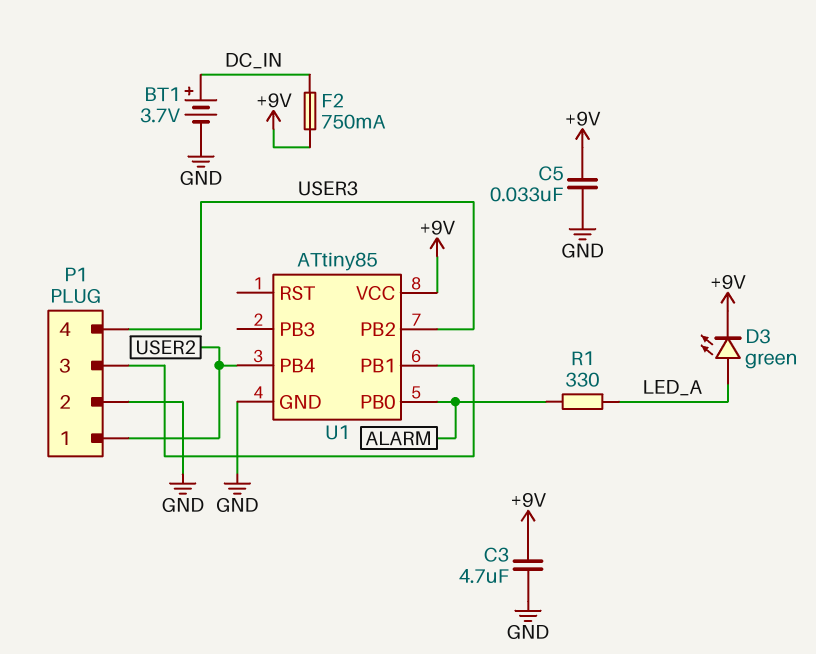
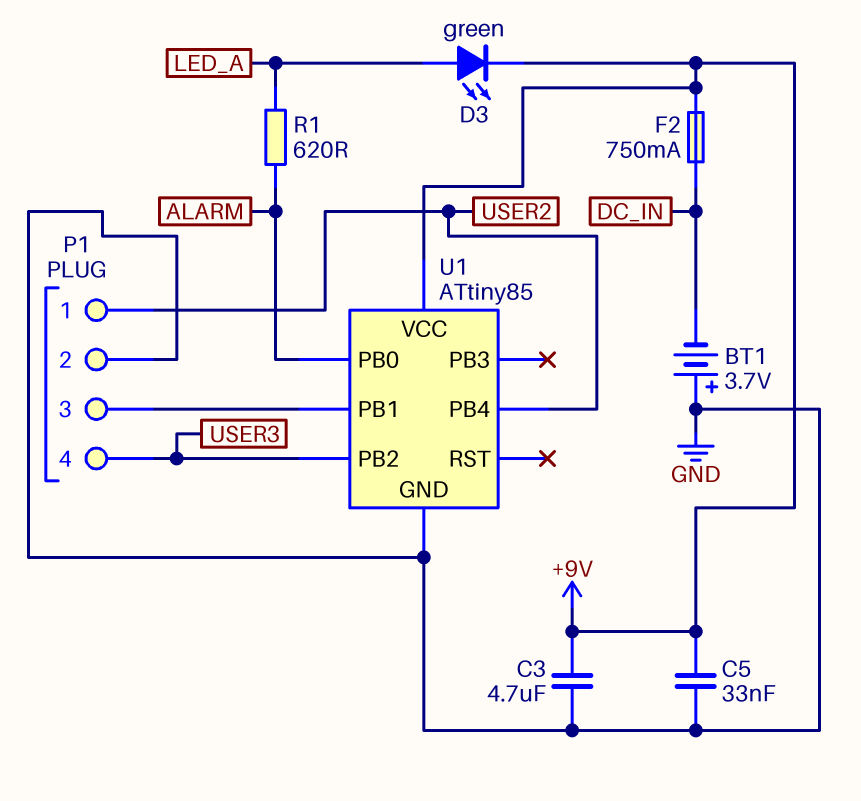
BT1: 3.7V (plus DC_IN, minus GND) -> 3.7V (plus GND, minus DC_IN)
R1: 330 (ALARM, LED_A) -> 620 (ALARM, LED_A)

